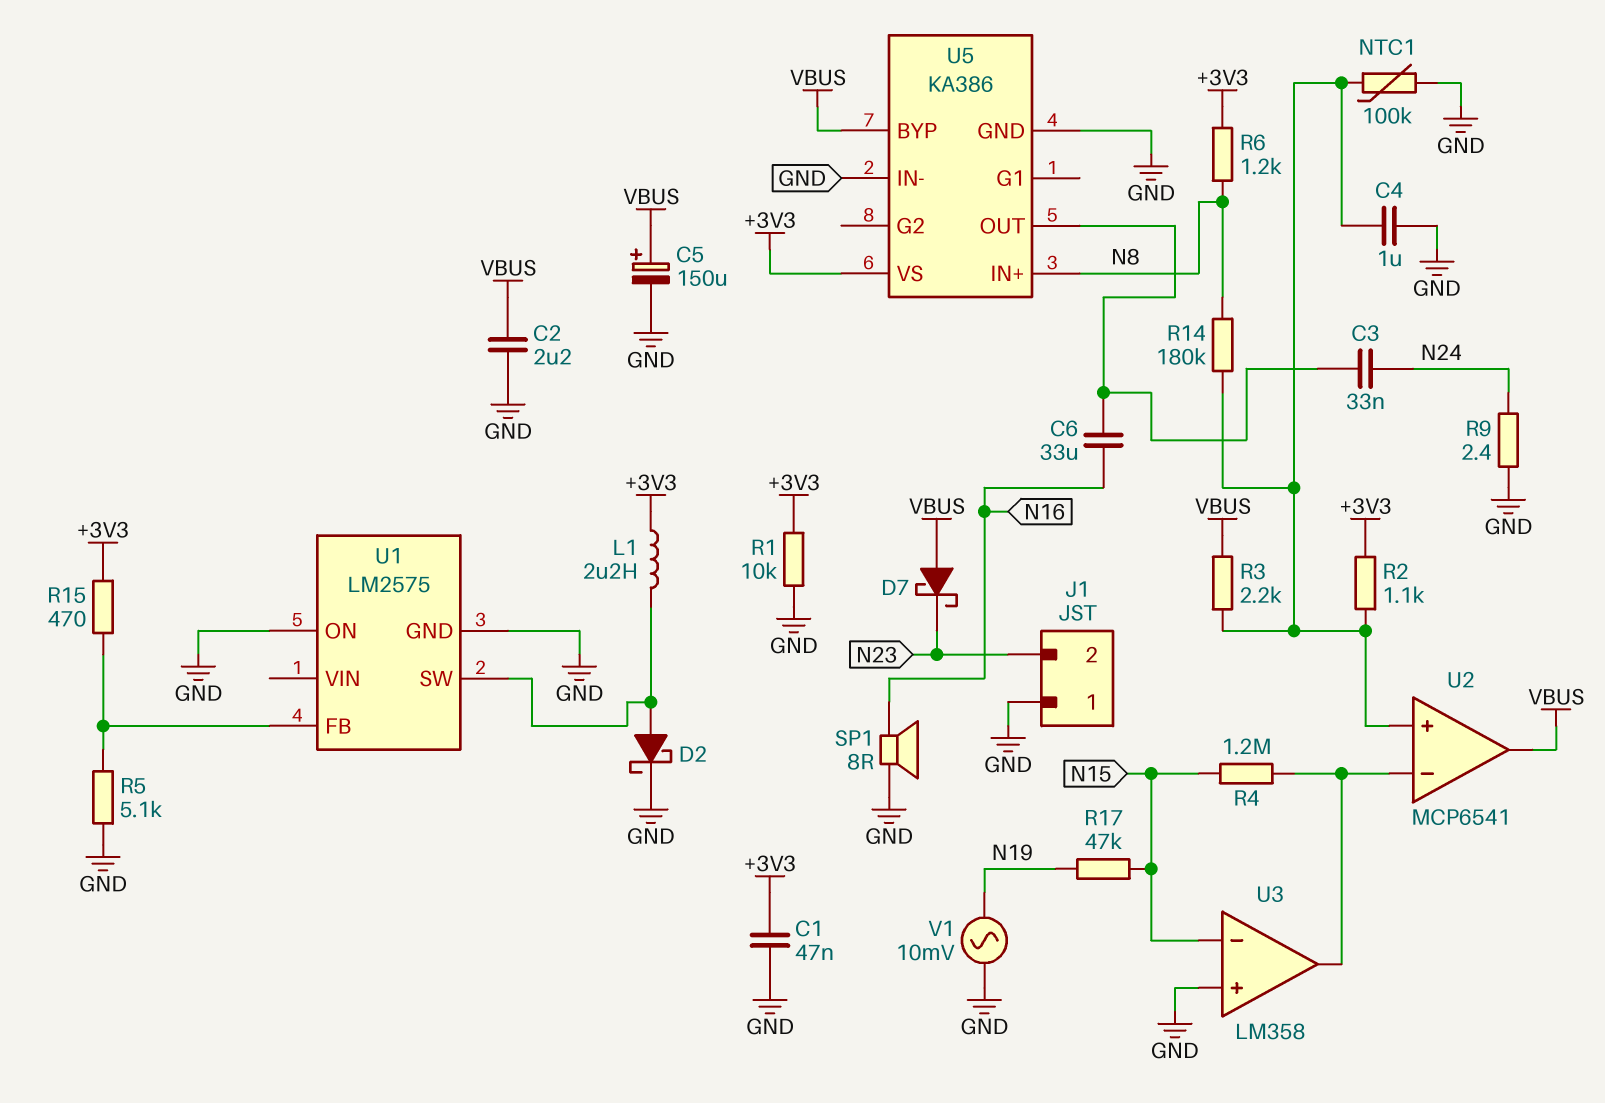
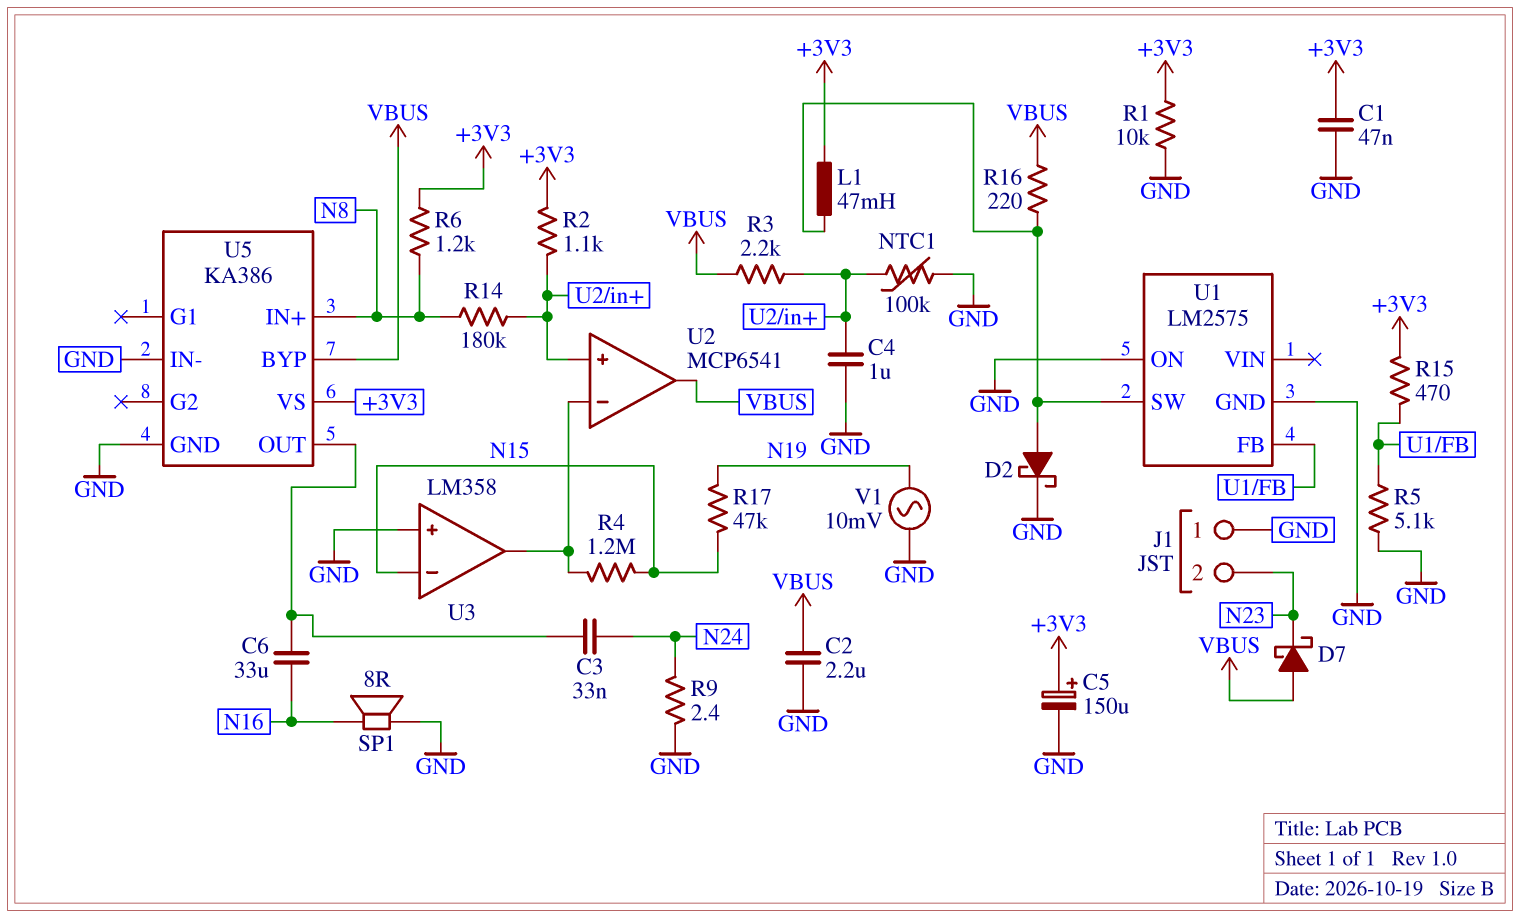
C5: 150uF (plus VBUS, minus GND) -> 150uF (plus +3V3, minus GND)
L1: 2.2uH (+3V3, U1/SW) -> 47mH (+3V3, U1/SW)
R16: none -> 220 (U1/SW, VBUS)

